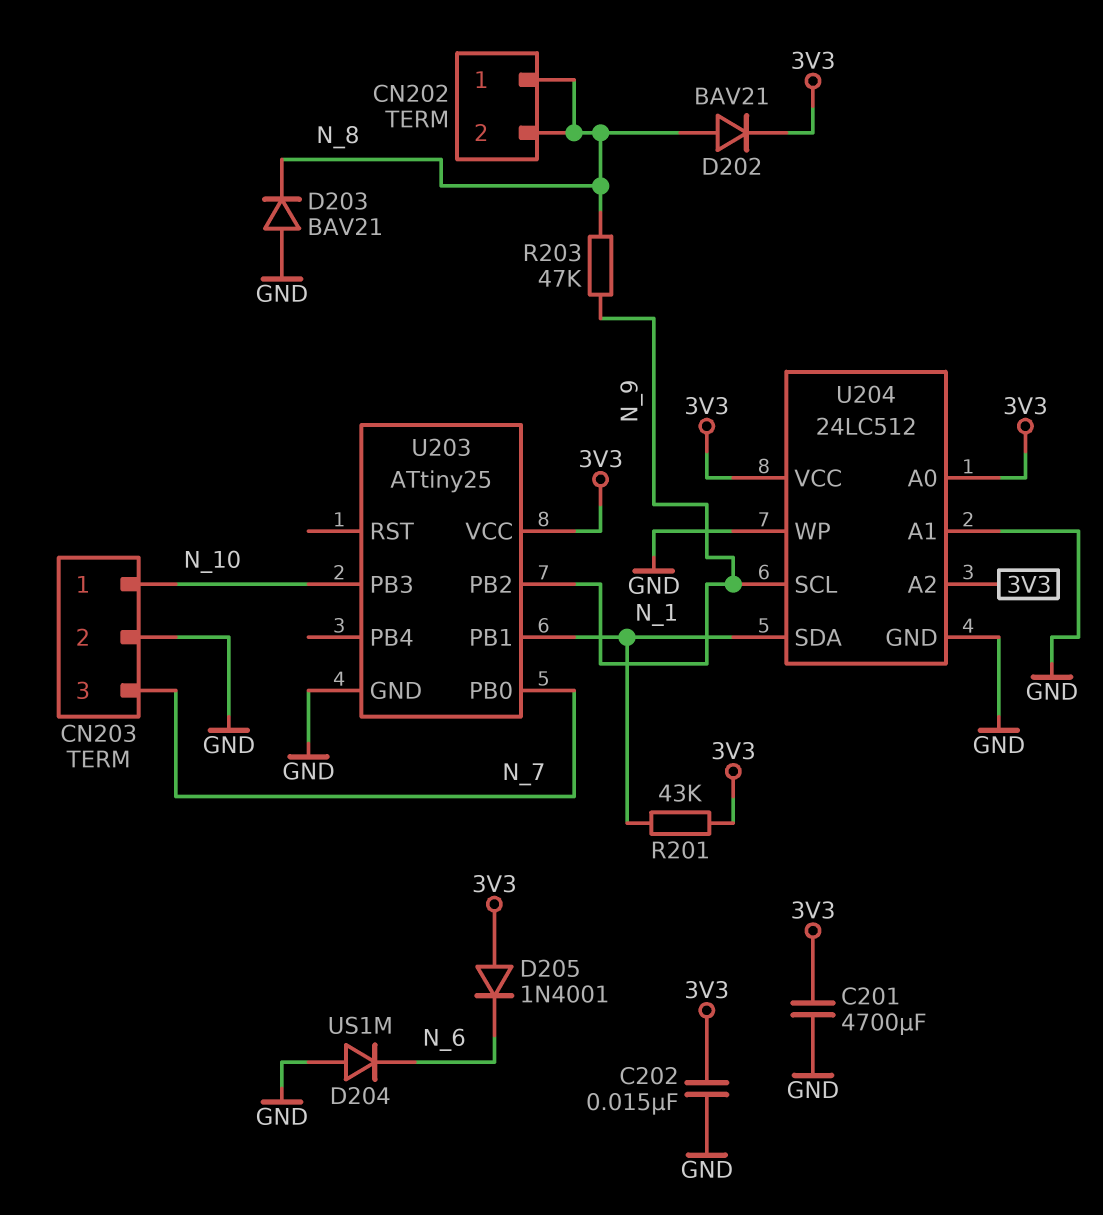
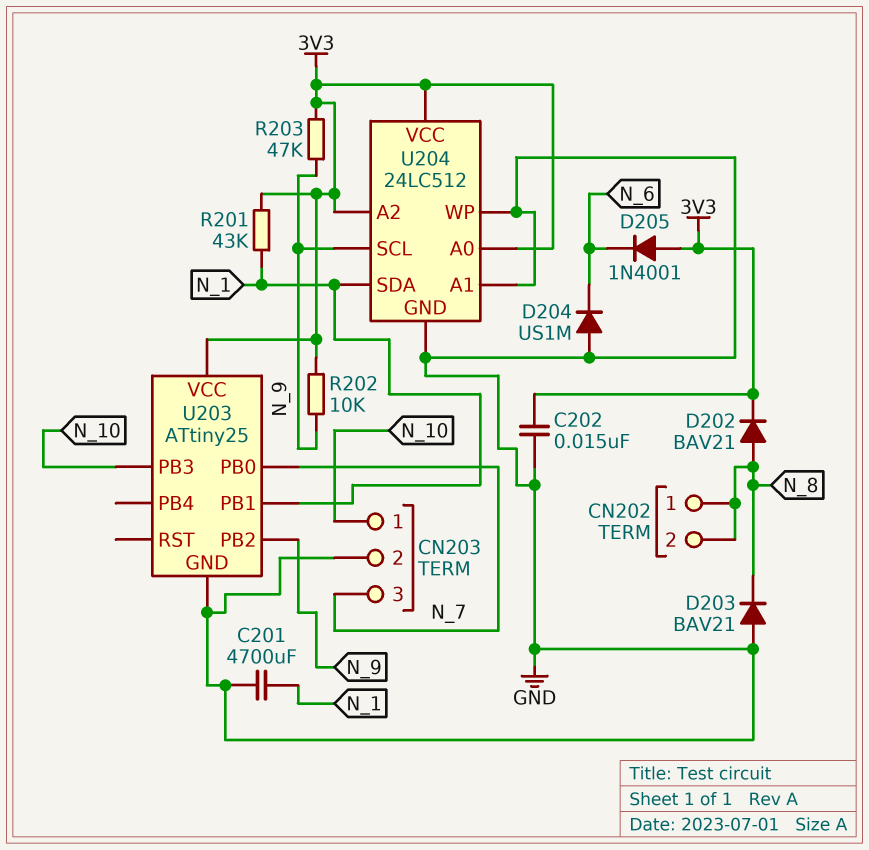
C201: 4700uF (3V3, GND) -> 4700uF (GND, N_1)
R202: none -> 10k (3V3, N_9)
R203: 47k (N_8, N_9) -> 47k (3V3, N_9)

